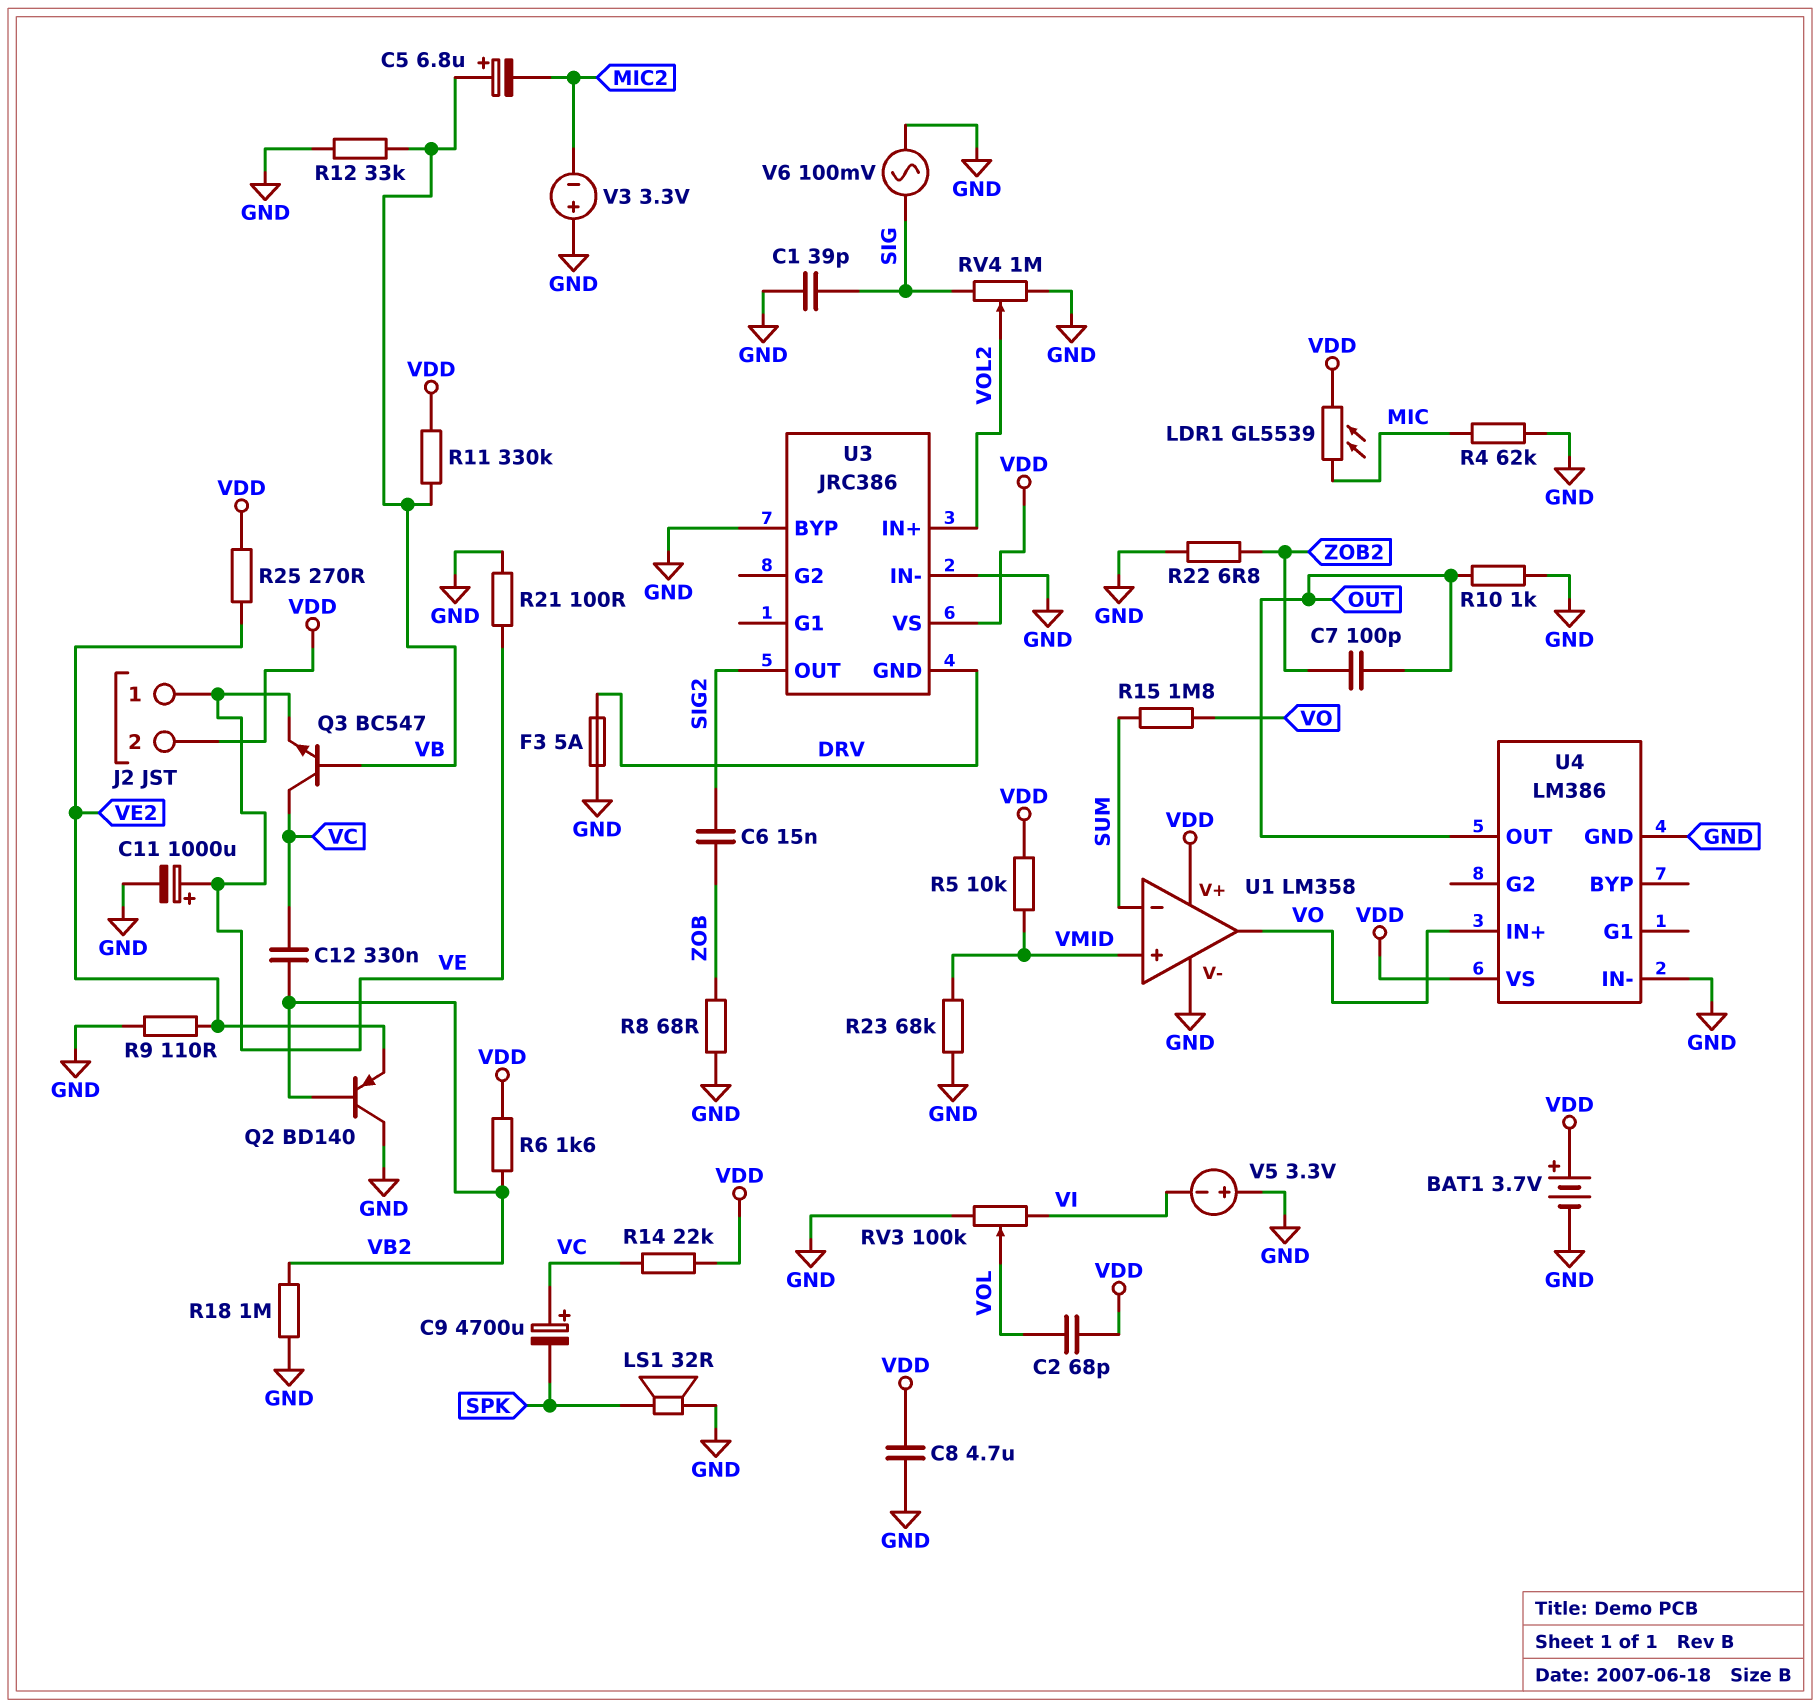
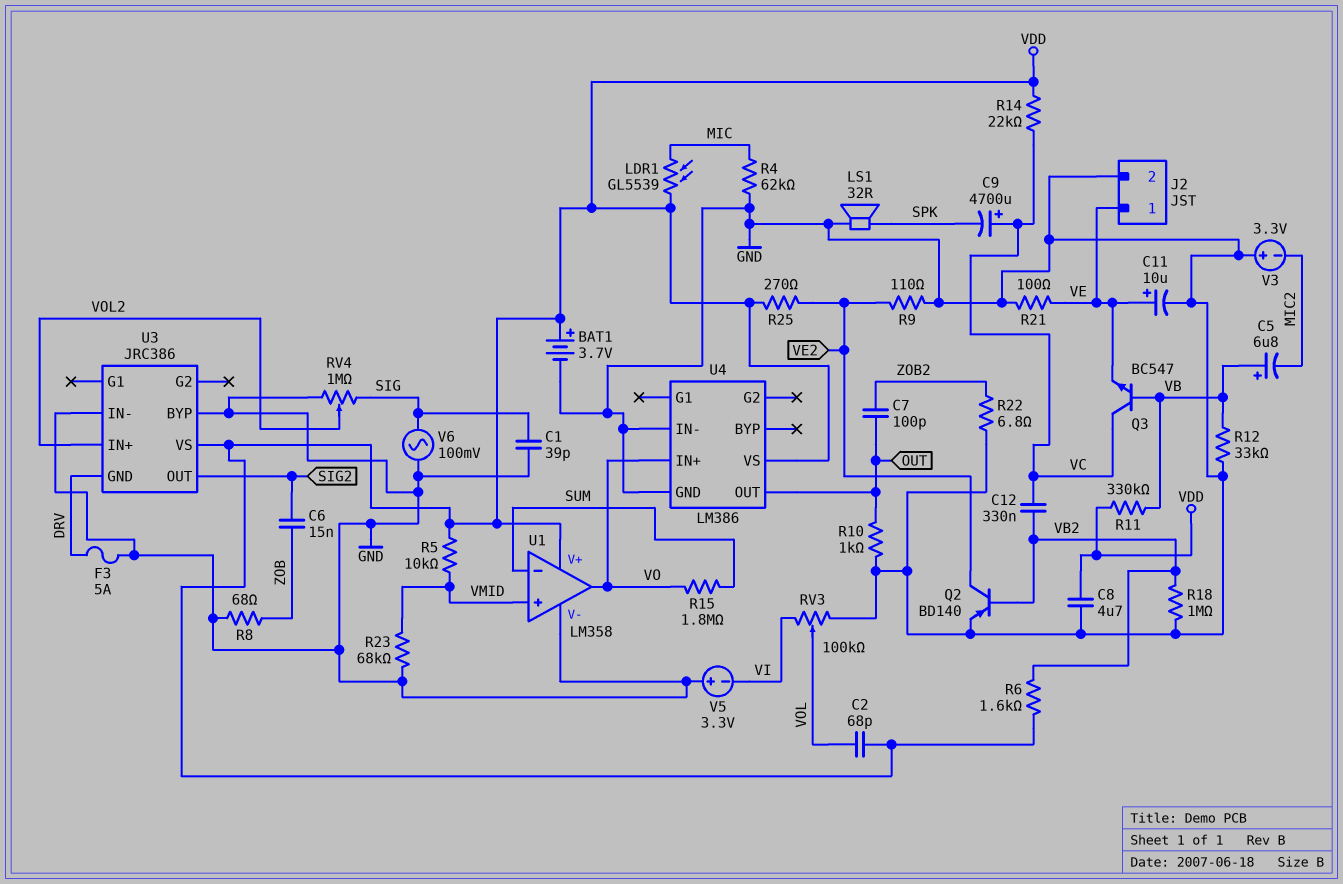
C11: 1000uF (plus VE, minus GND) -> 10uF (plus VE, minus GND)
J2 pin 2: VDD -> GND
Q2: PNP BD140 (B VB2, C GND, E VE2) -> PNP BD140 (B VB2, C VE2, E GND)

